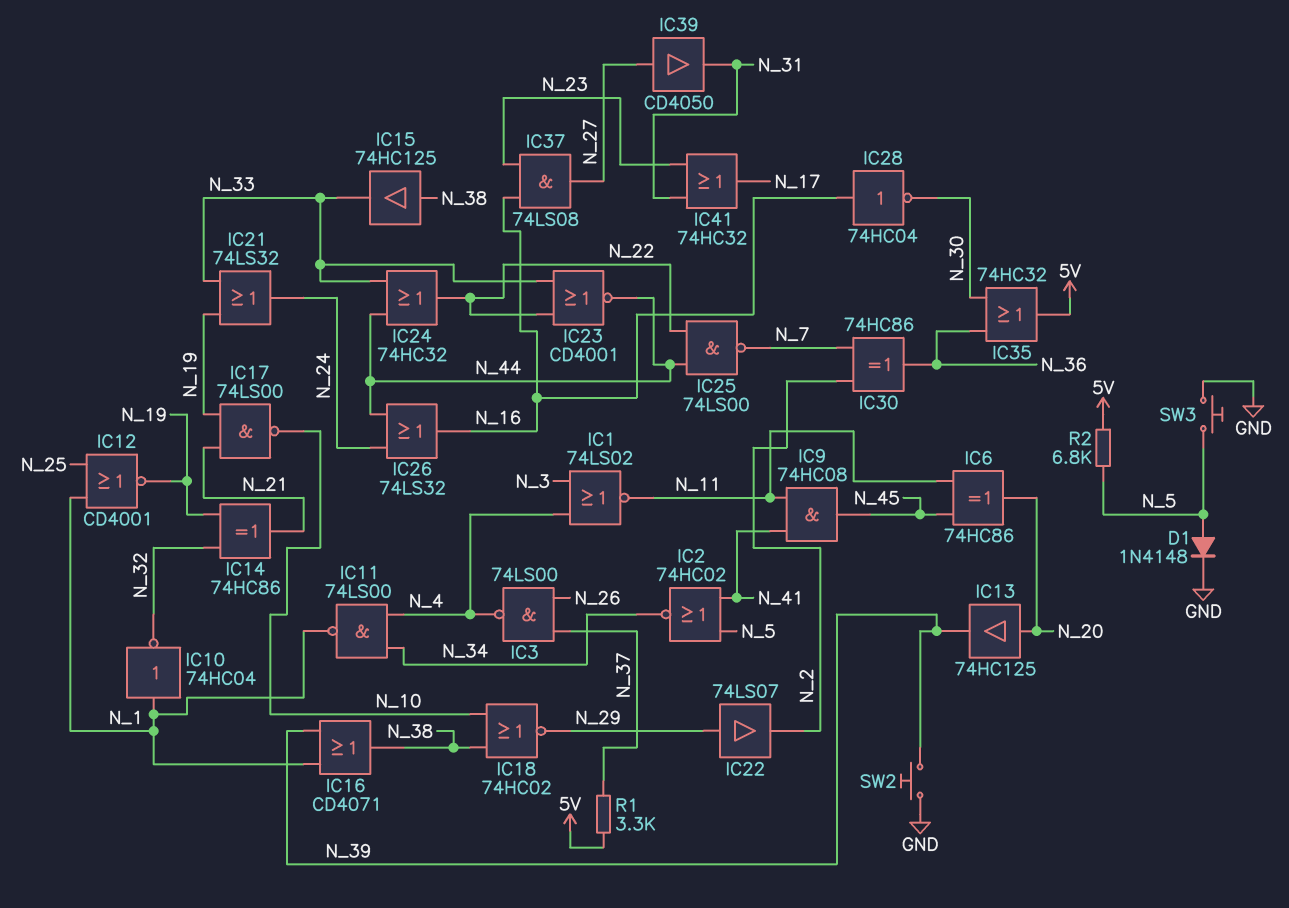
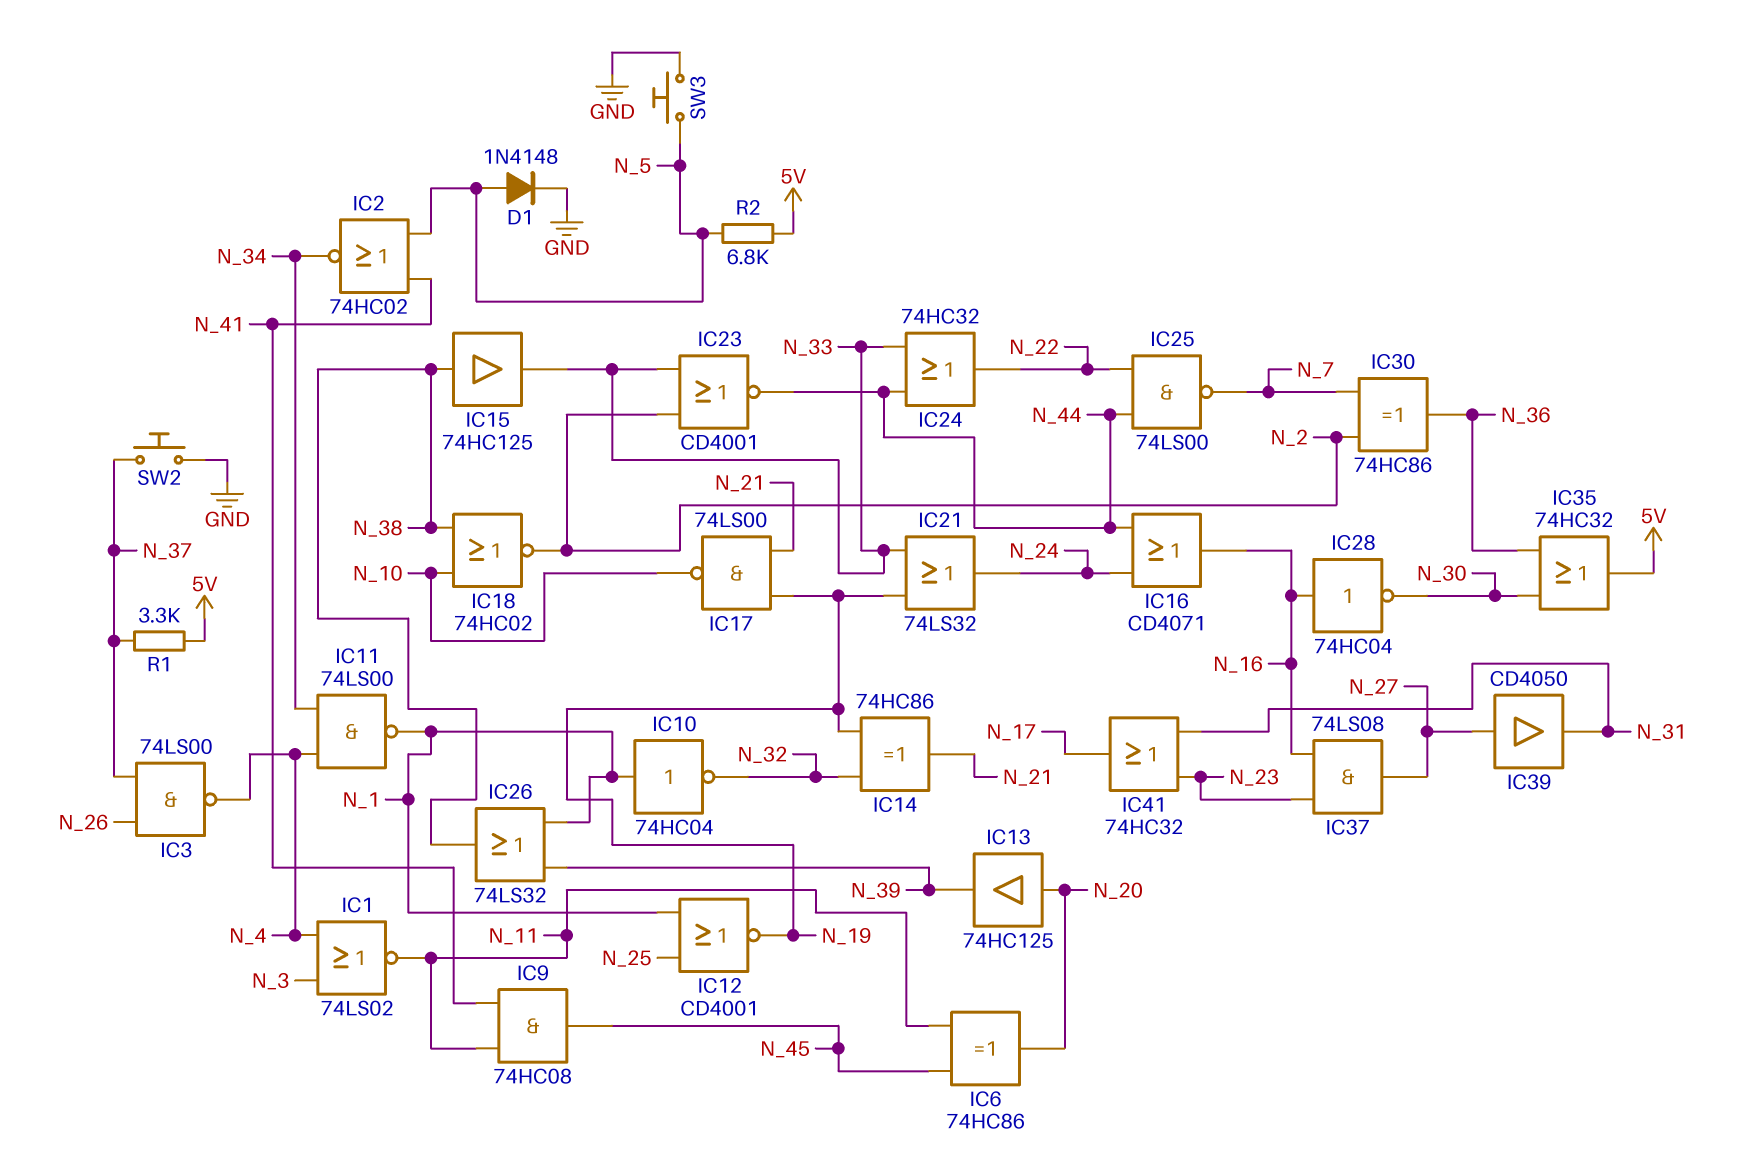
IC16: OR CD4071 (in N_1, in N_39, out N_38) -> OR CD4071 (in N_24, in N_44, out N_16)
IC18: NOR 74HC02 (in N_10, in N_38, out N_29) -> NOR 74HC02 (in N_10, in N_38, out N_2)
IC22: buffer 74LS07 (in N_29, out N_2) -> none
IC23: NOR CD4001 (in N_22, in N_33, out N_44) -> NOR CD4001 (in N_2, in N_33, out N_44)
IC26: OR 74LS32 (in N_24, in N_44, out N_16) -> OR 74LS32 (in N_1, in N_39, out N_38)
SW2: button (GND, N_39) -> button (GND, N_37)

